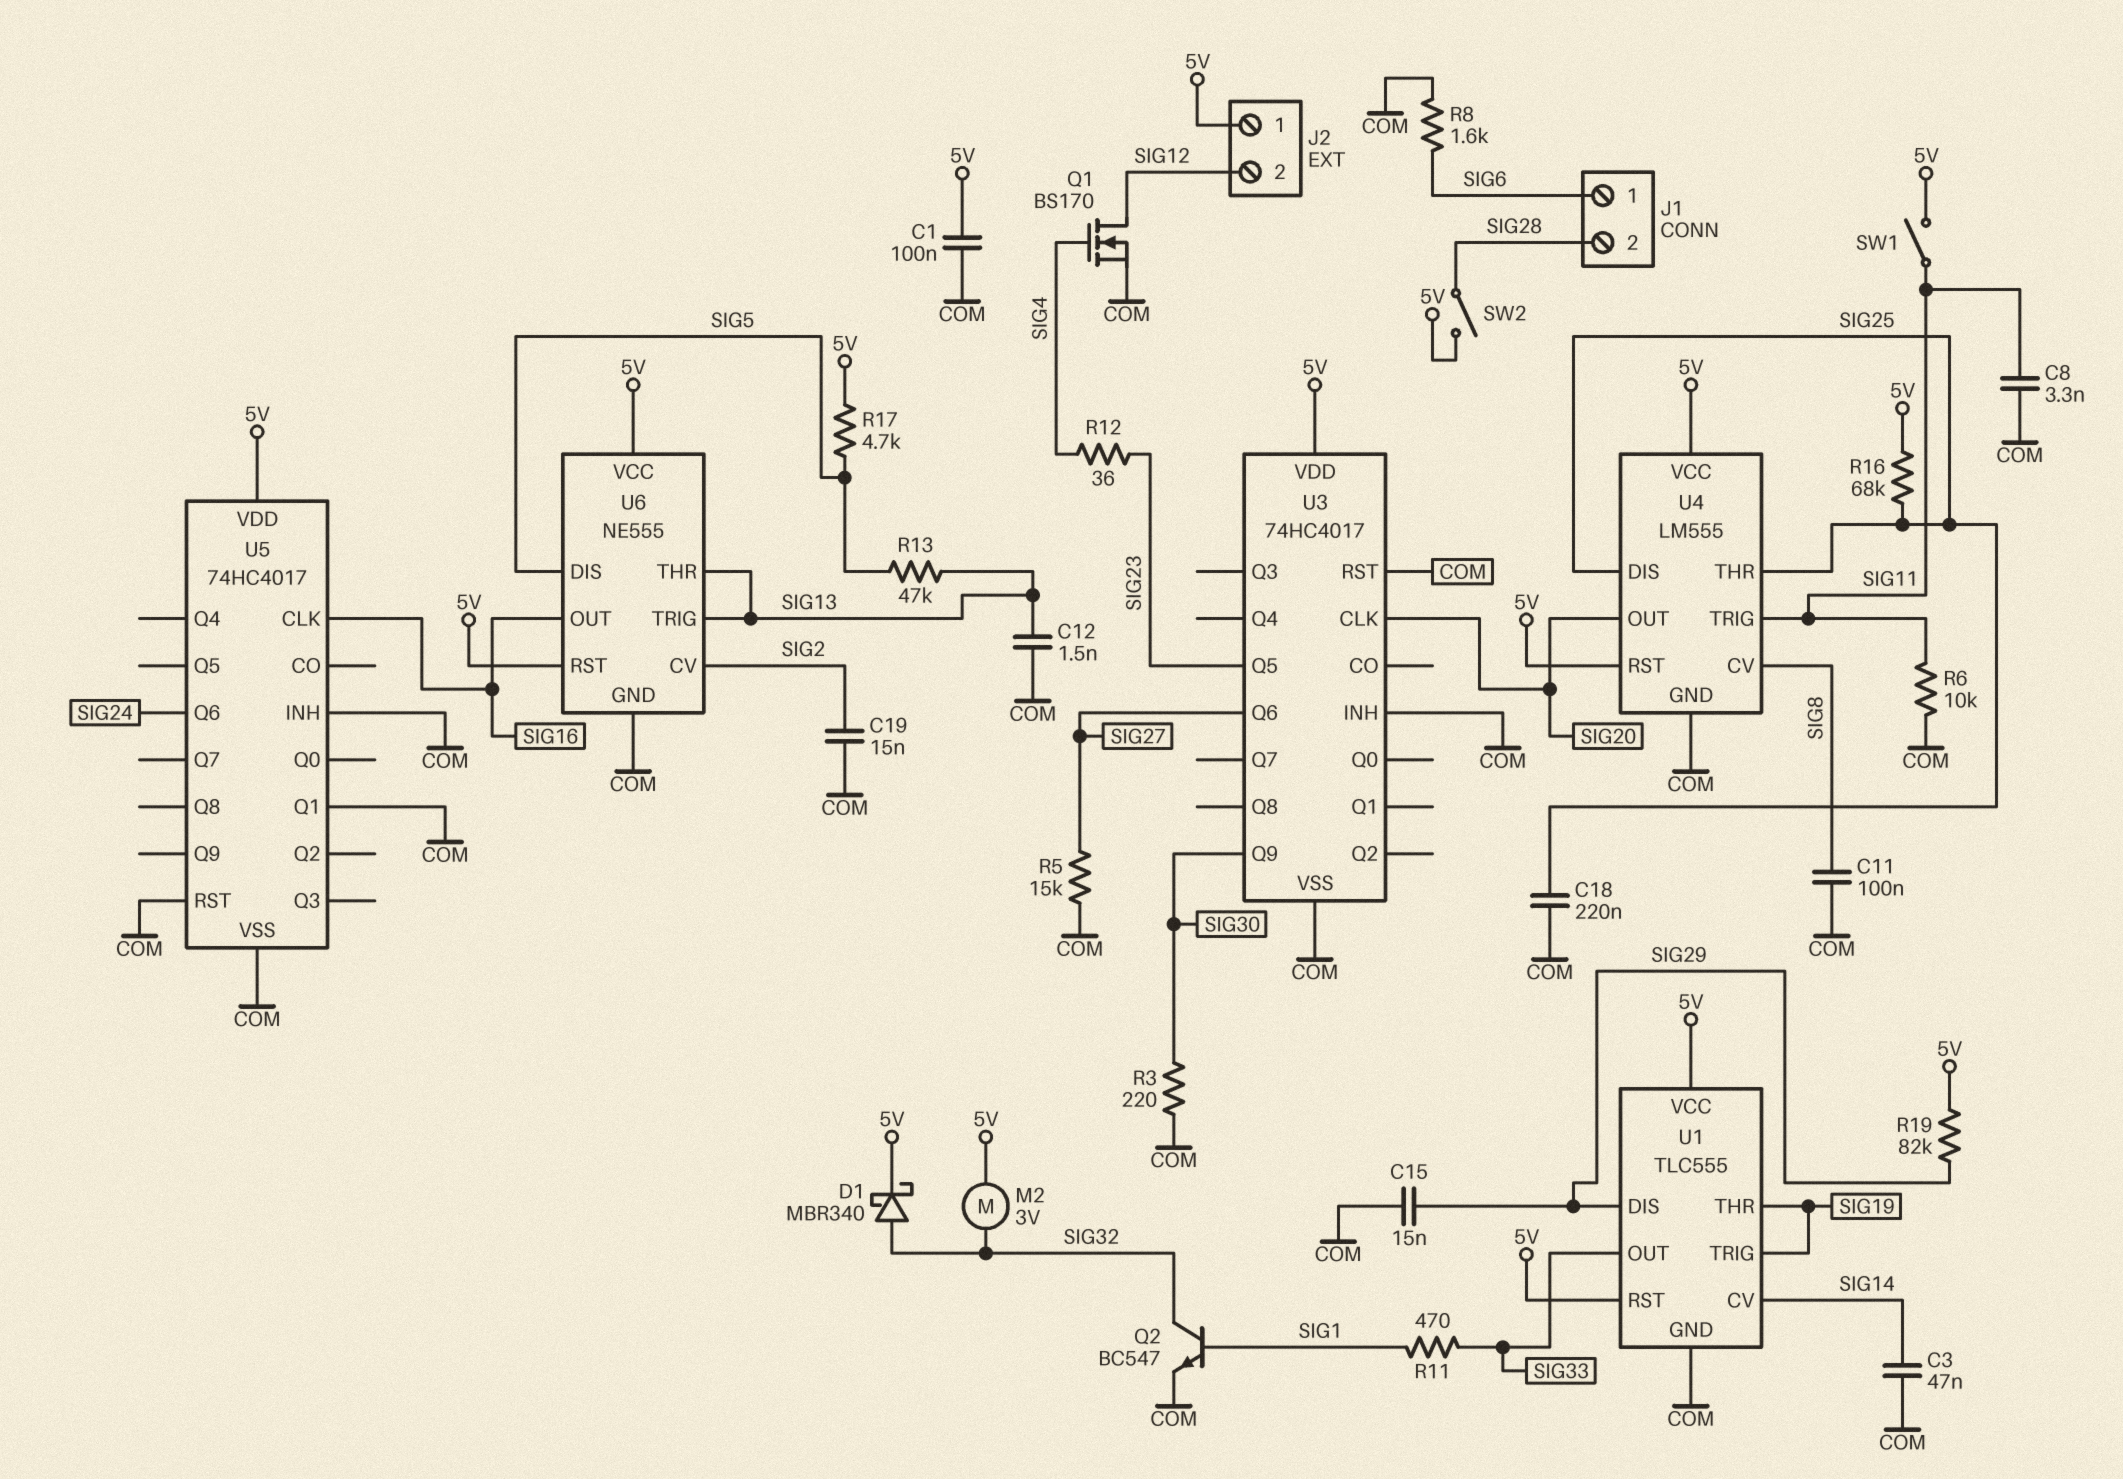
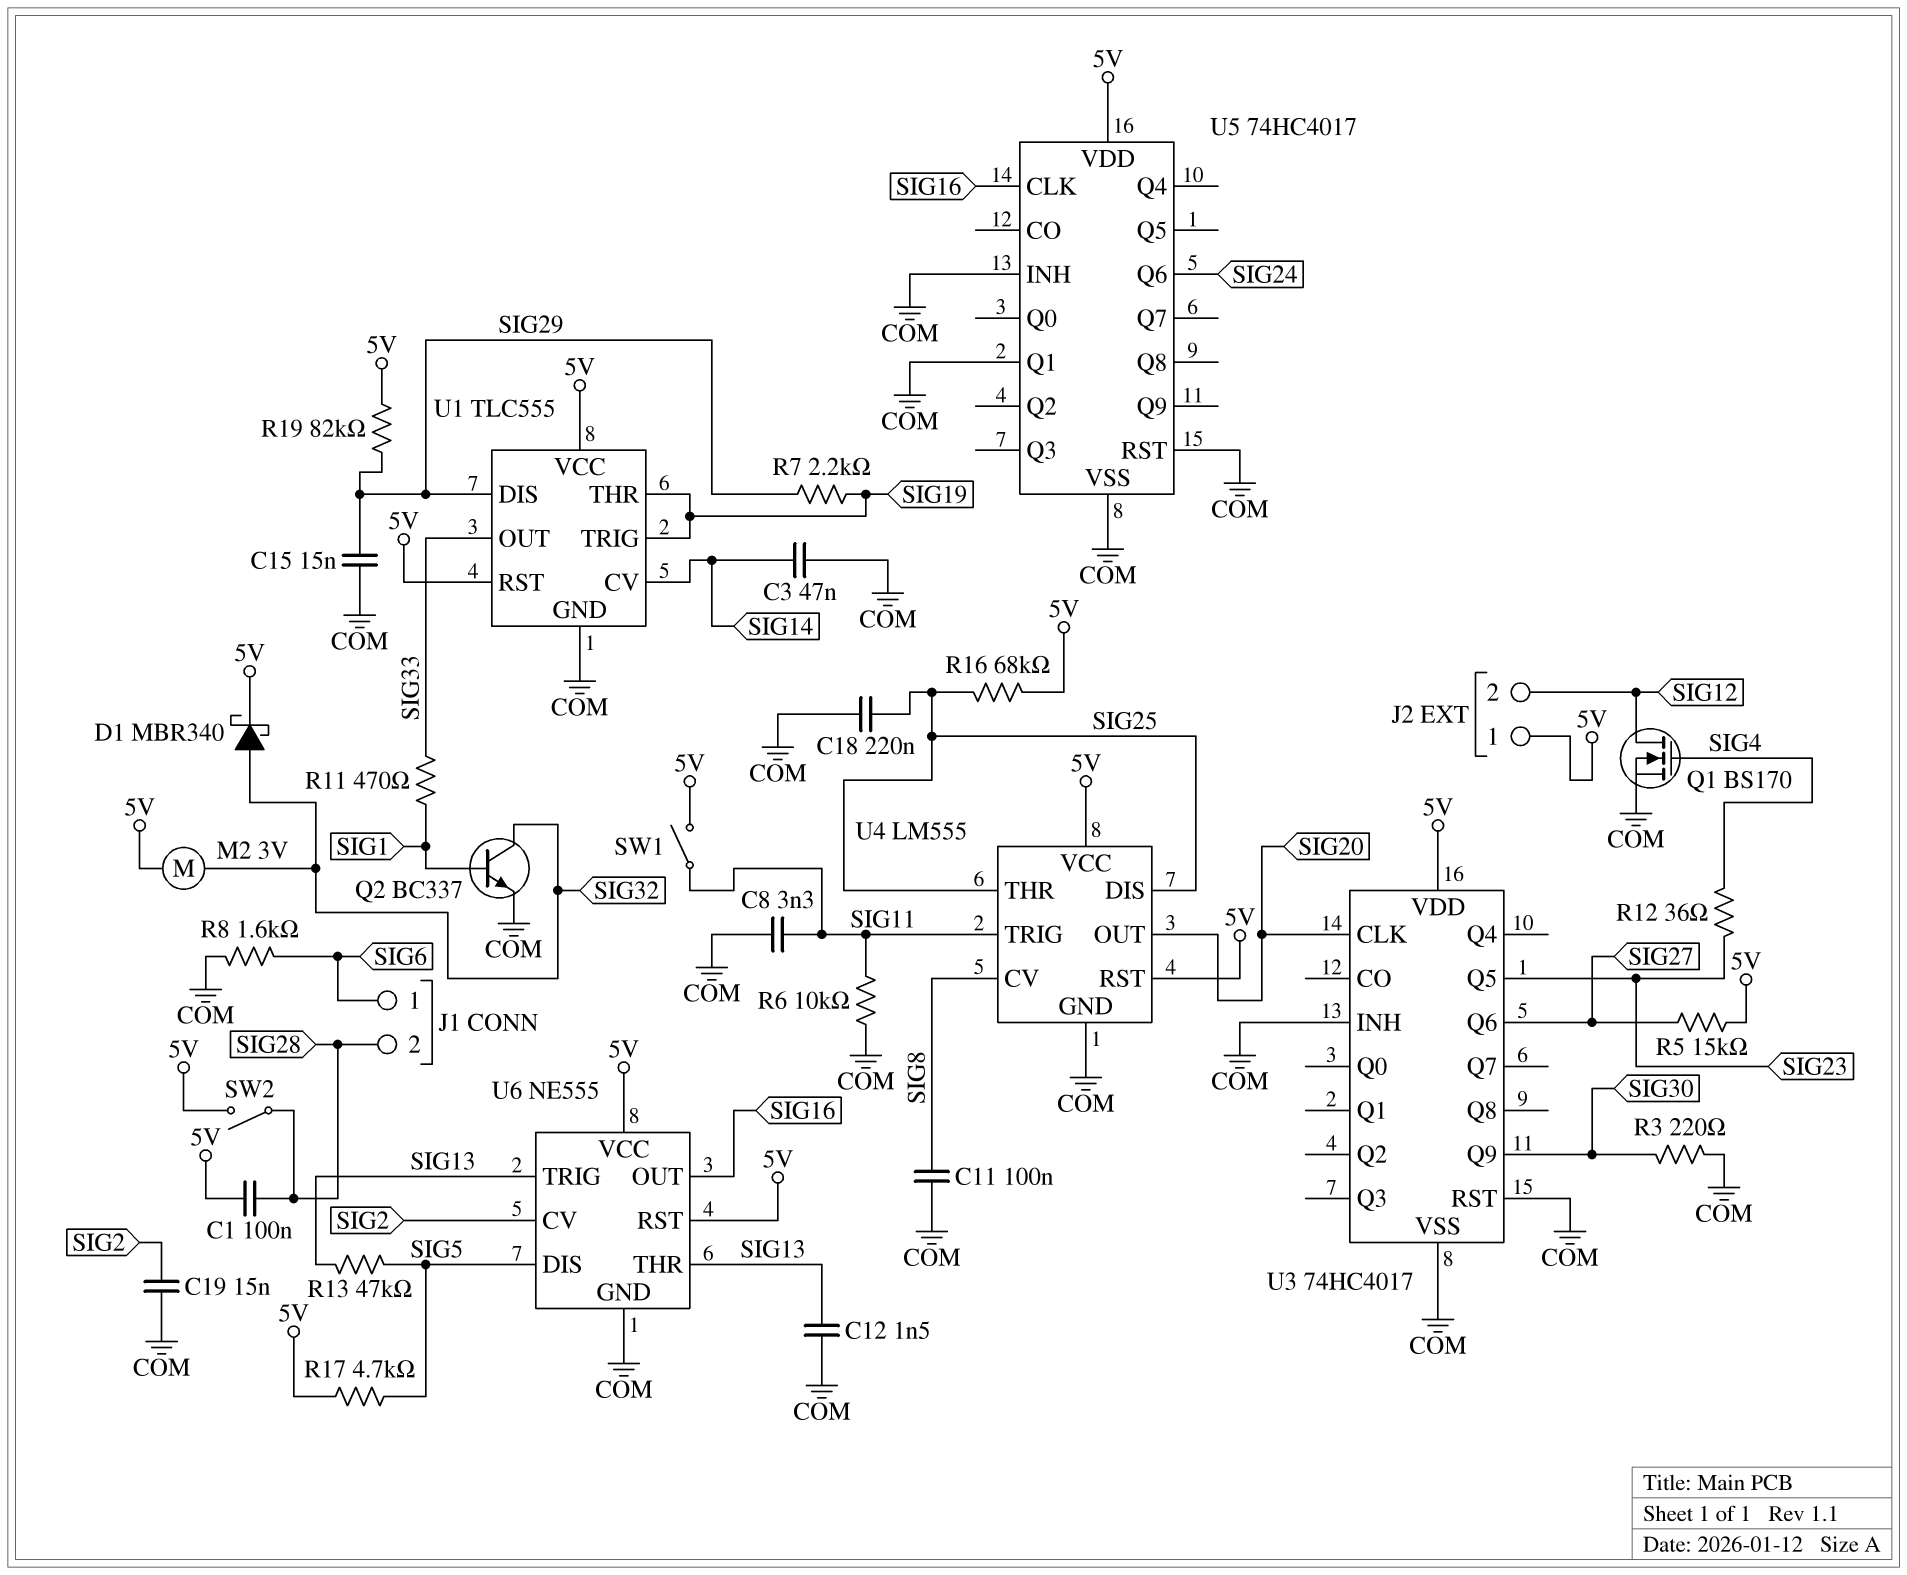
C1: 100nF (5V, COM) -> 100nF (5V, SIG28)
Q2: NPN BC547 (B SIG1, C SIG32, E COM) -> NPN BC337 (B SIG1, C SIG32, E COM)
R5: 15k (COM, SIG27) -> 15k (5V, SIG27)
R7: none -> 2.2k (SIG19, SIG29)

